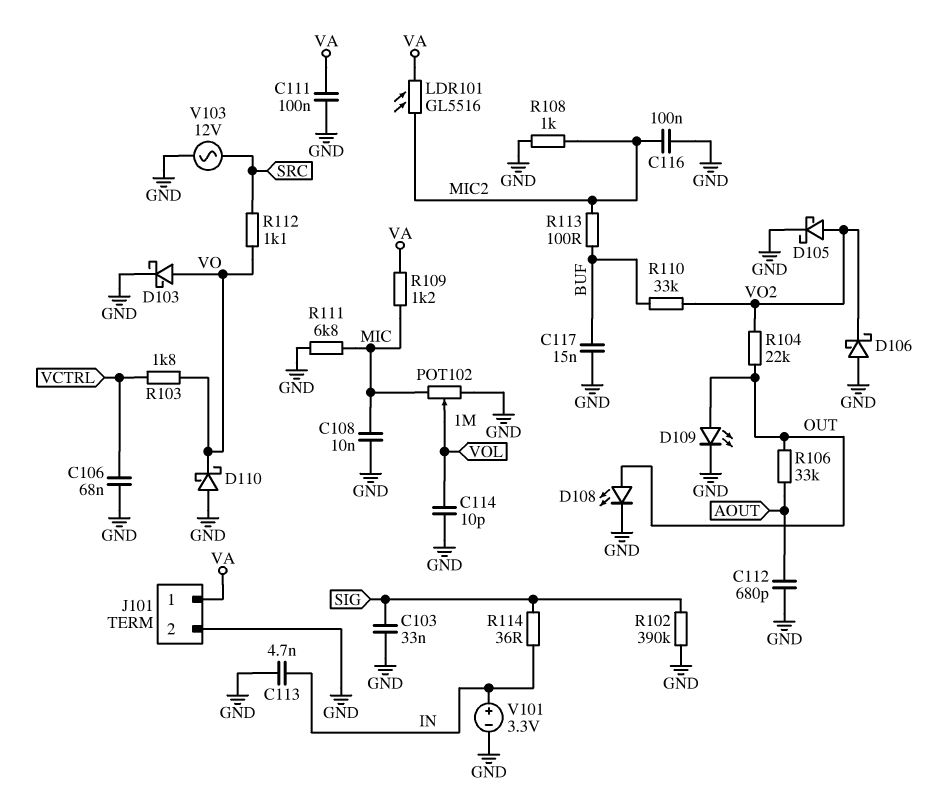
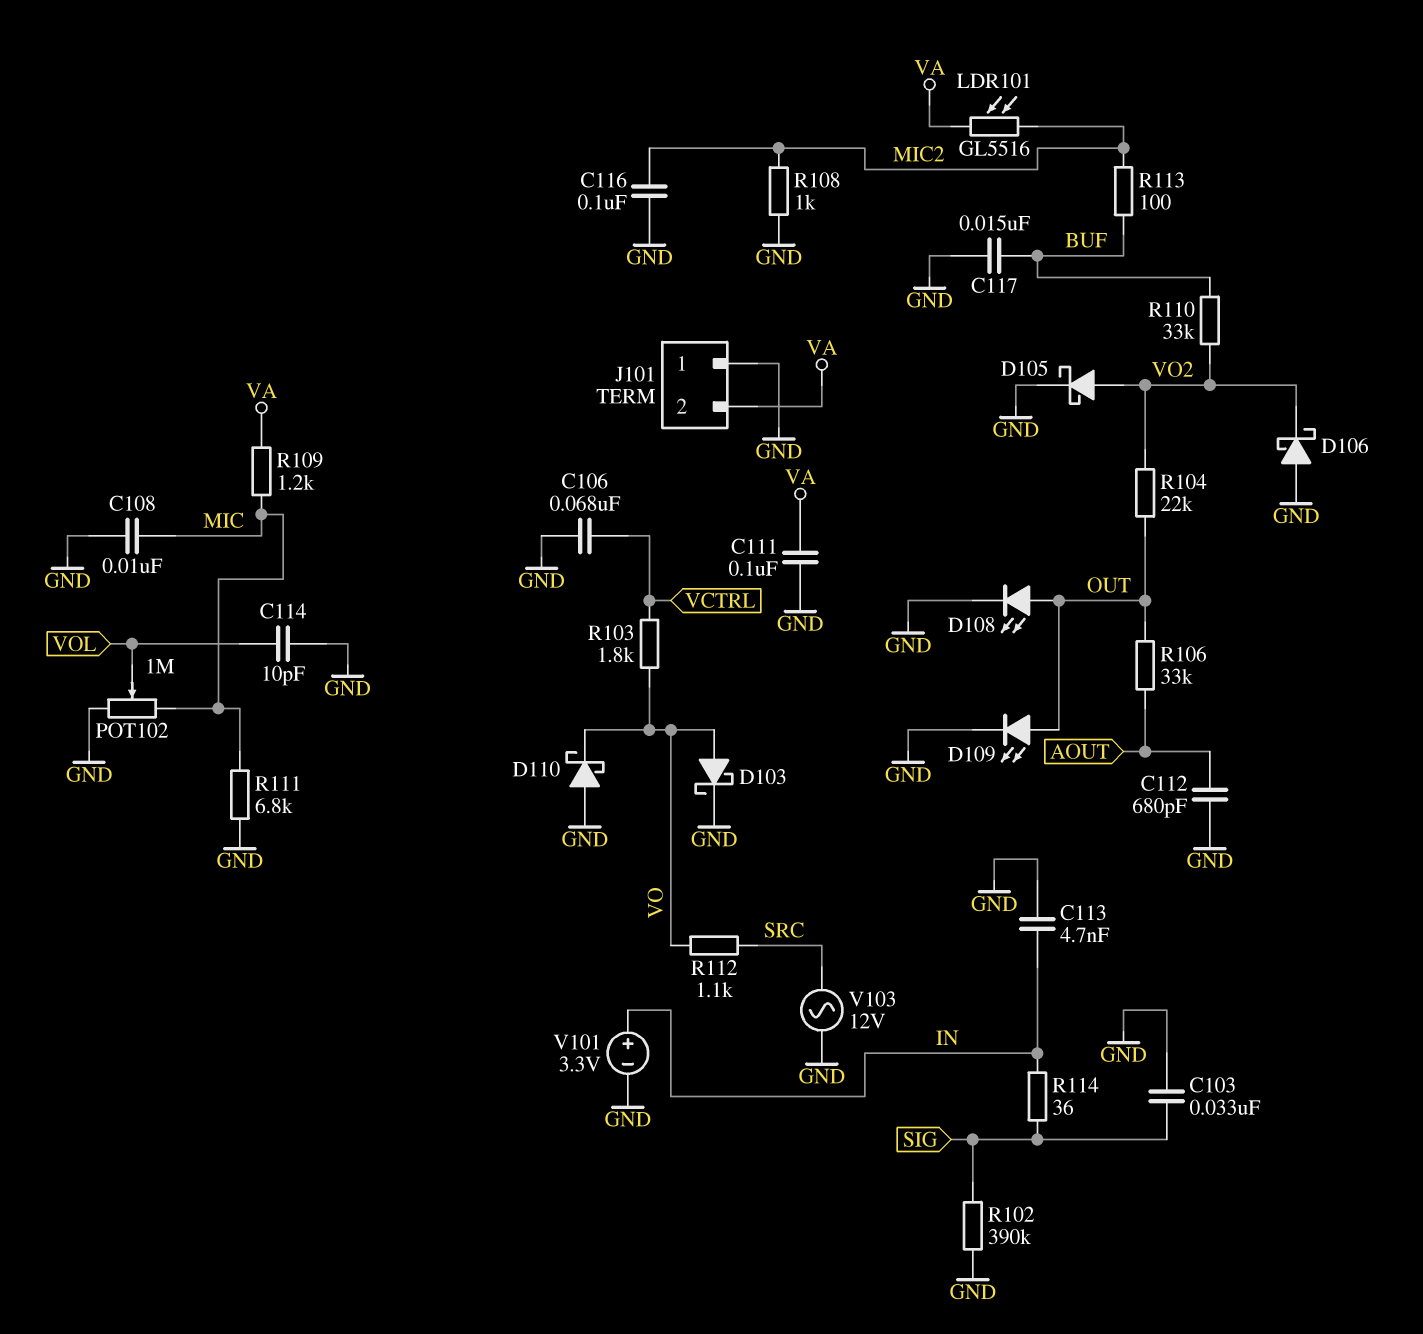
J101 pin 1: VA -> GND
J101 pin 2: GND -> VA

